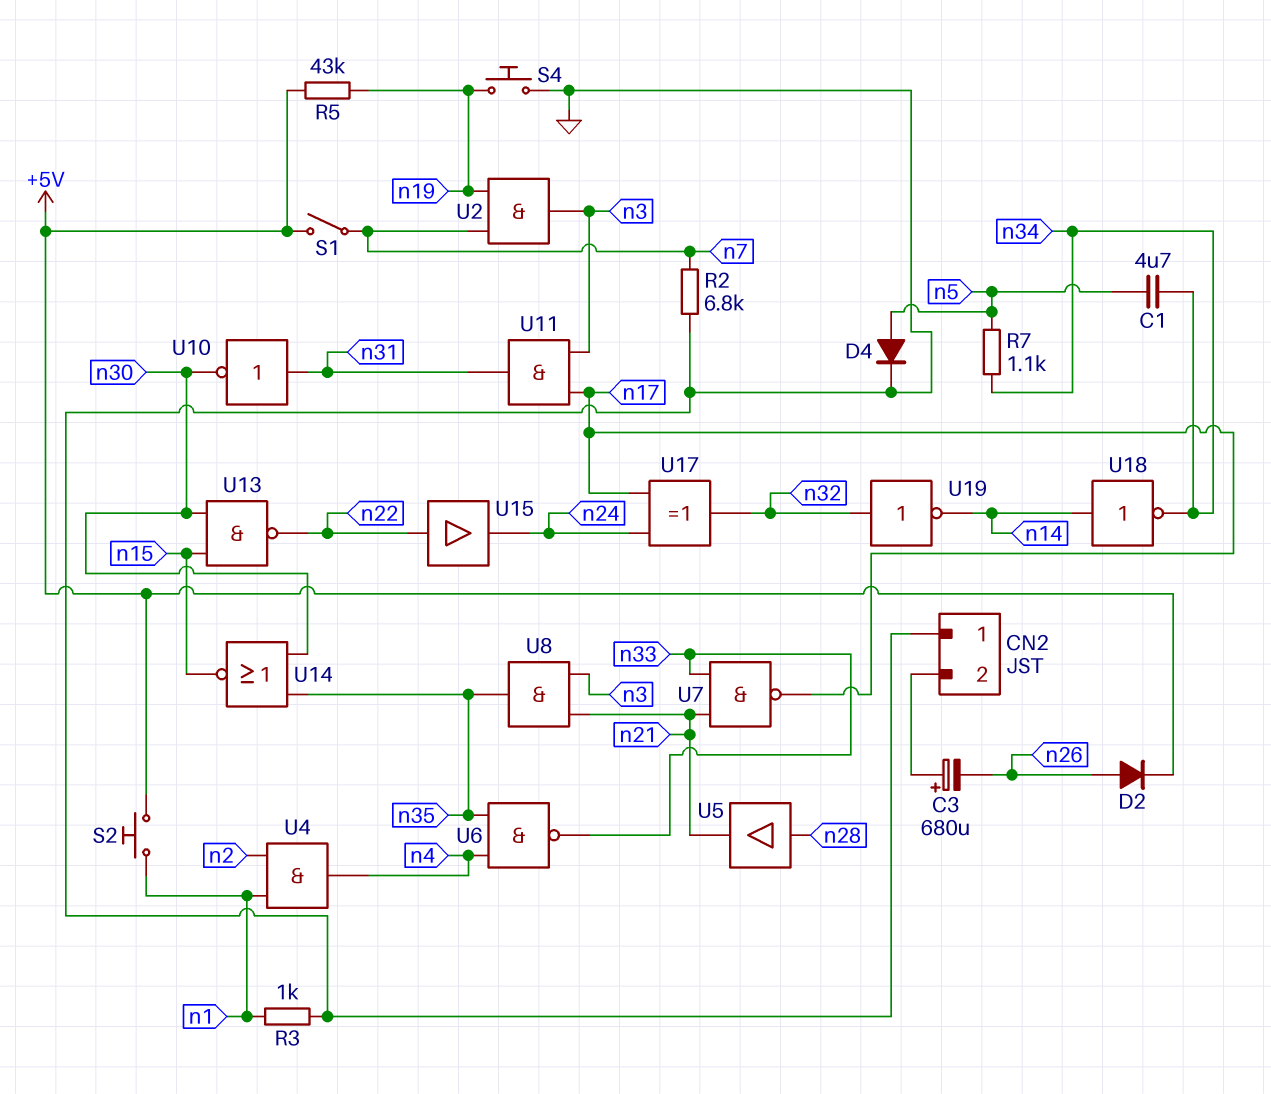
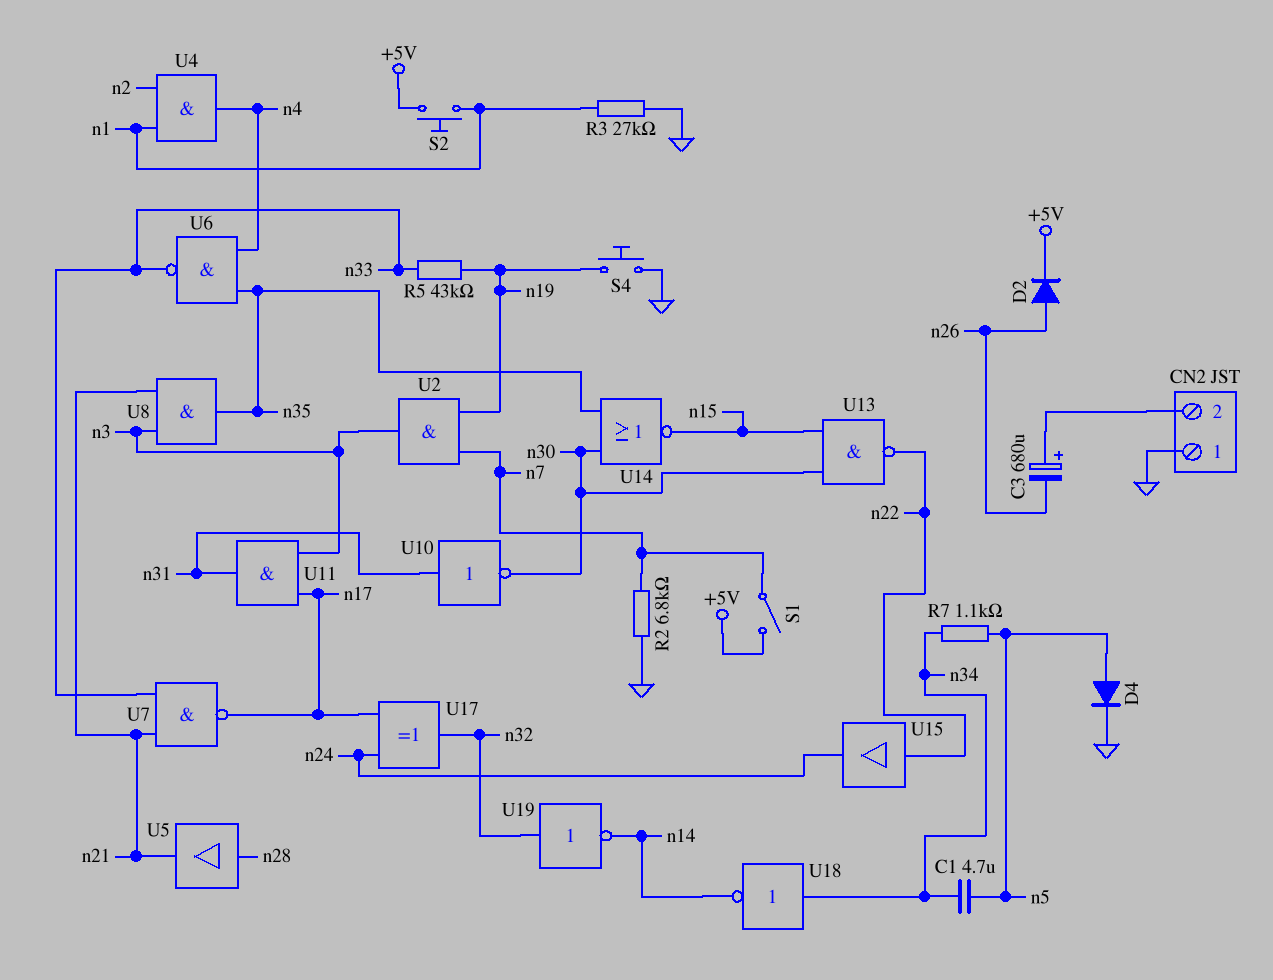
R3: 1k (GND, n1) -> 27k (GND, n1)
R5: 43k (+5V, n19) -> 43k (n19, n33)
U18: NOT (in n14, out n34) -> NOT (in n34, out n14)

